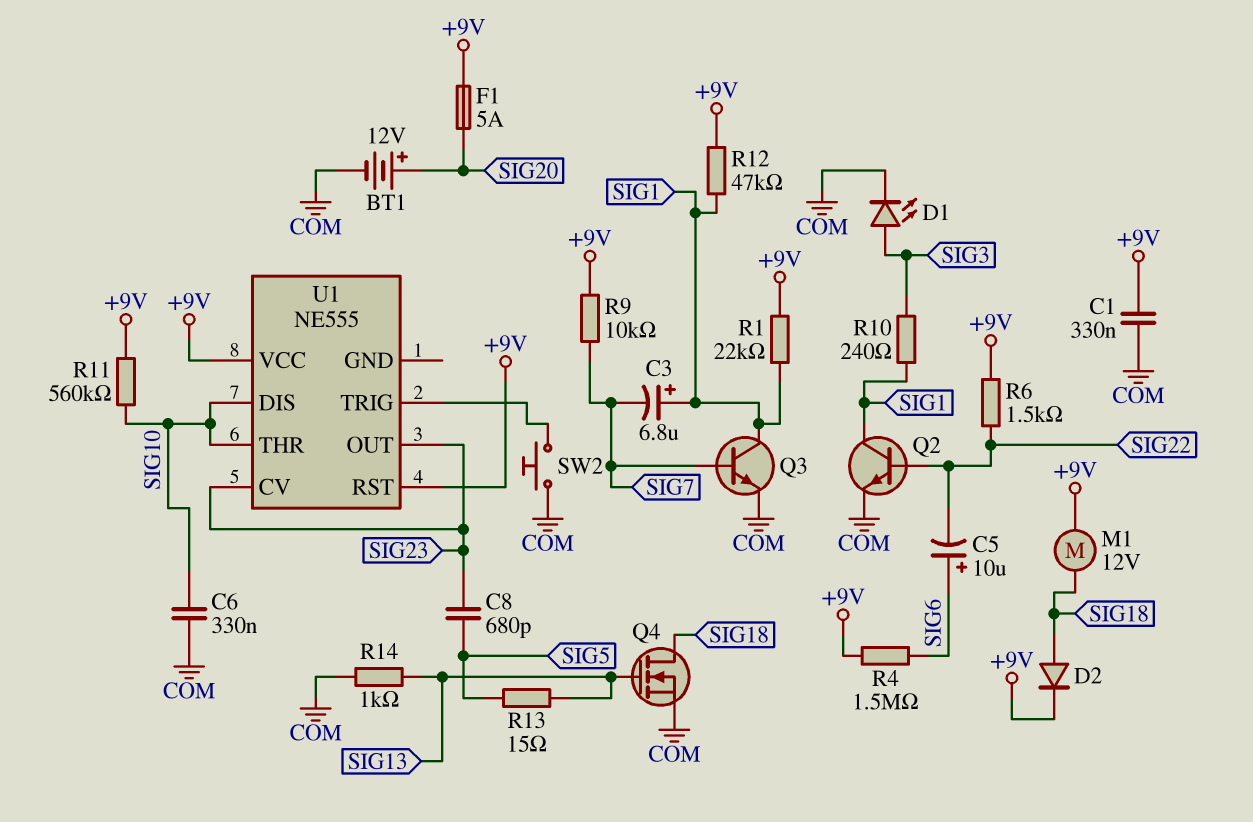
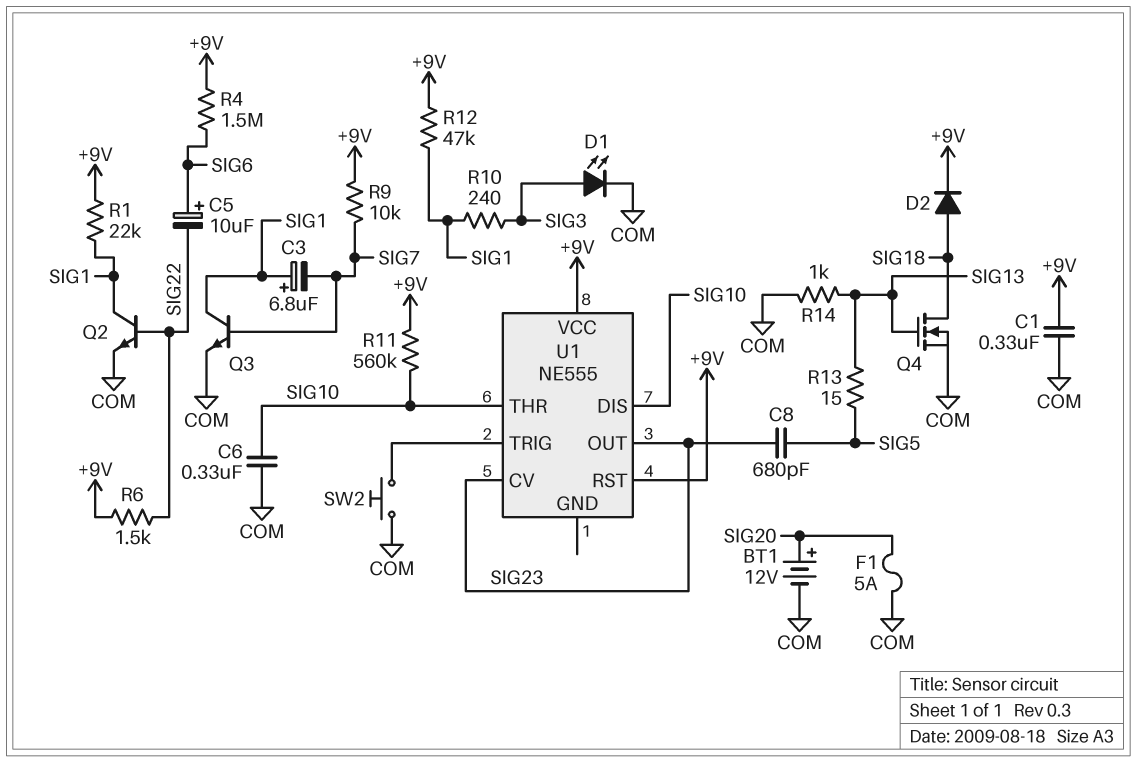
F1: 5A (+9V, SIG20) -> 5A (COM, SIG20)
M1: motor 12V (+9V, SIG18) -> none

